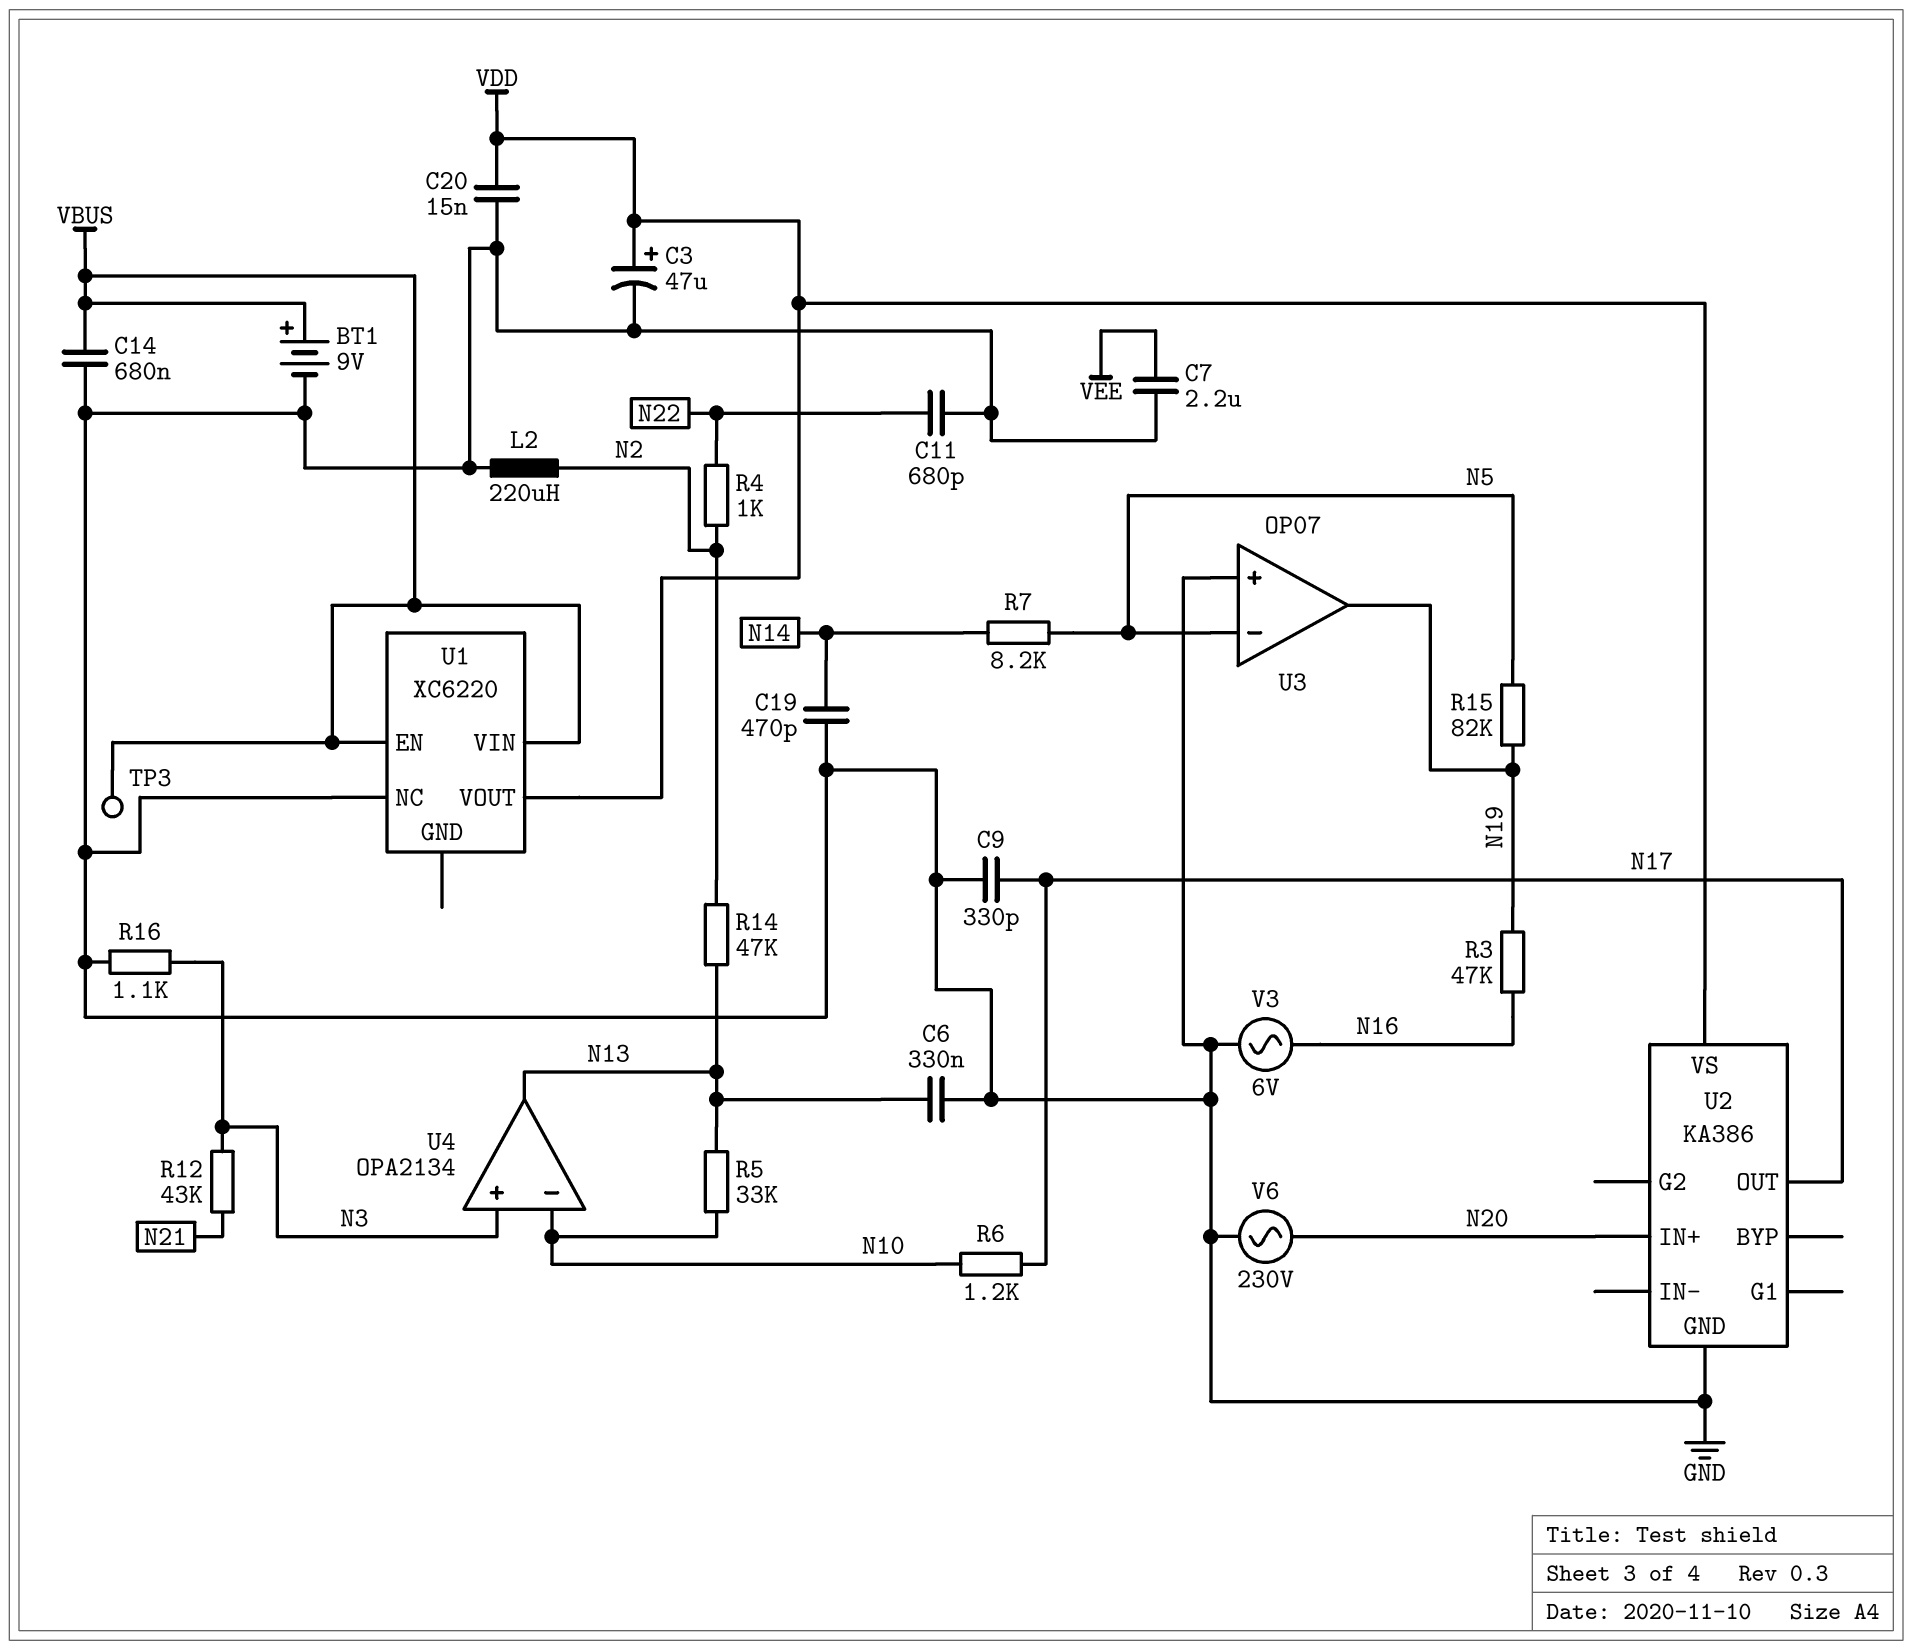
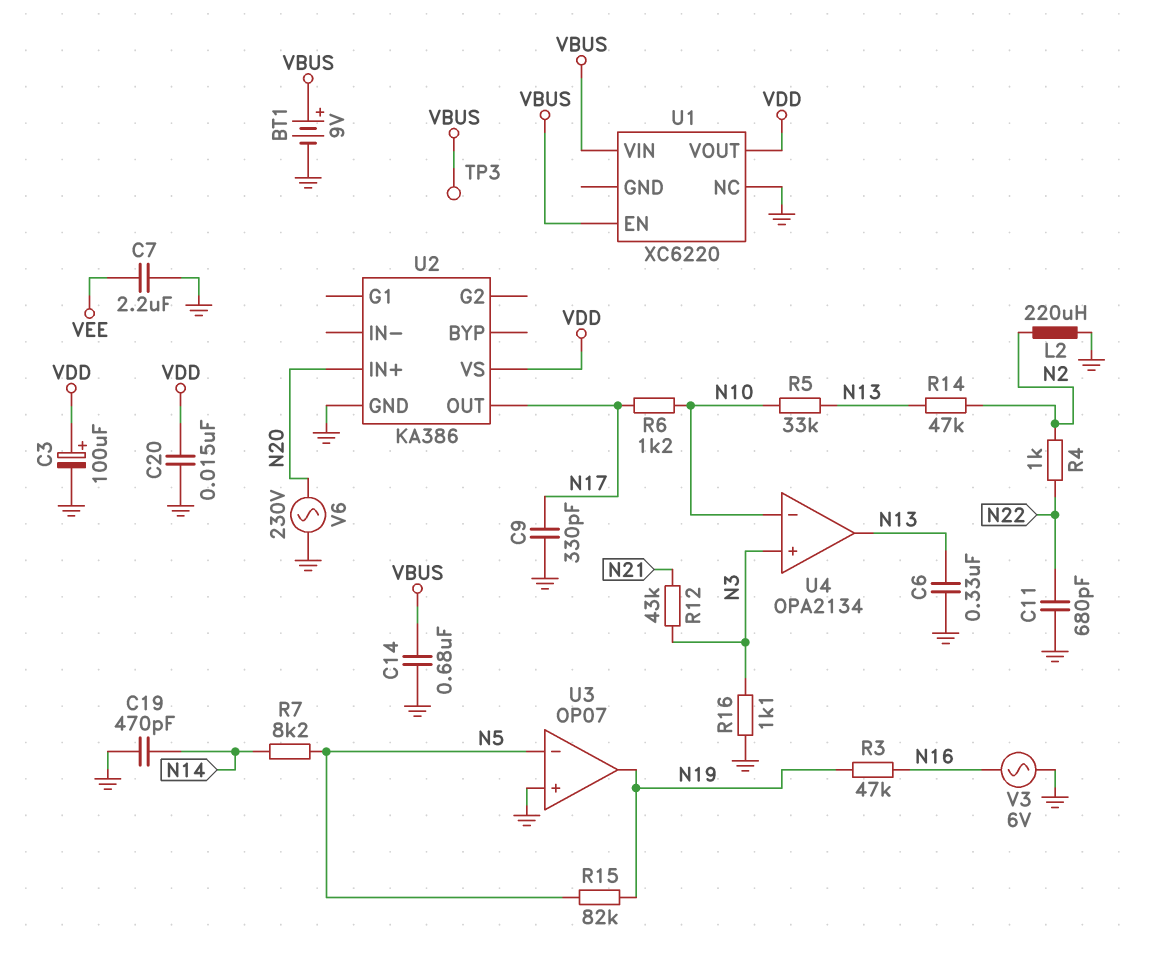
C3: 47uF (plus VDD, minus GND) -> 100uF (plus VDD, minus GND)

